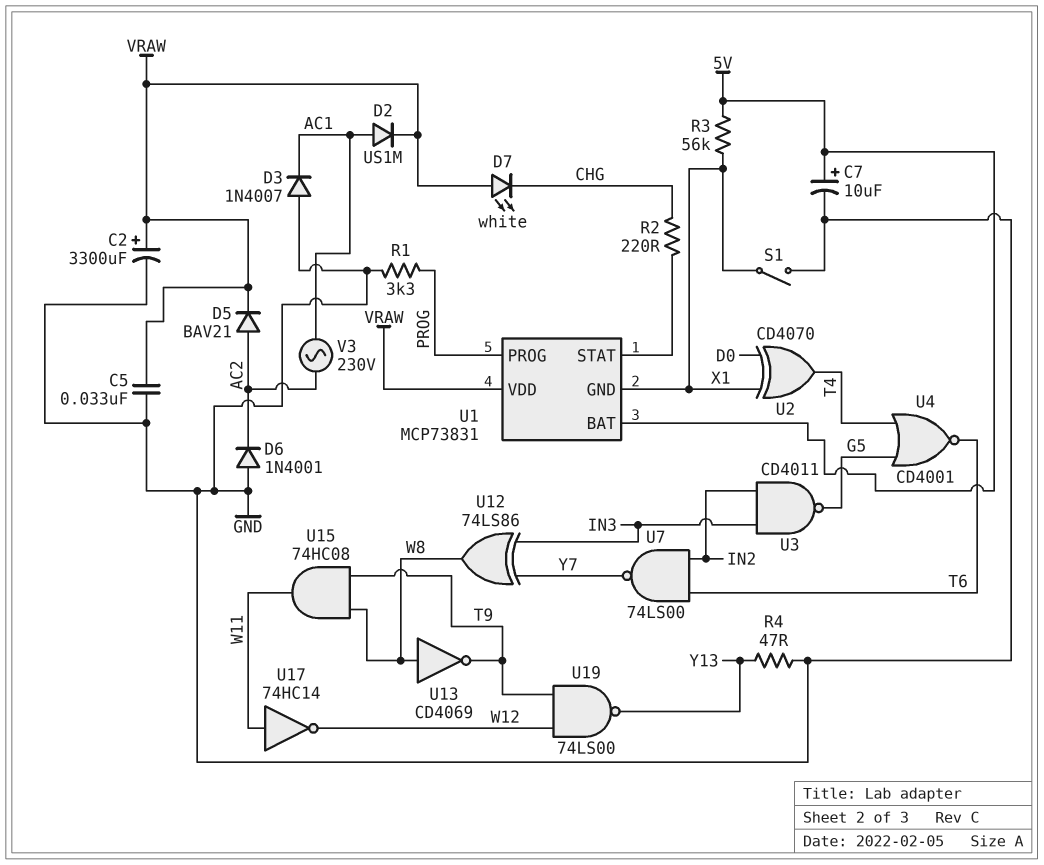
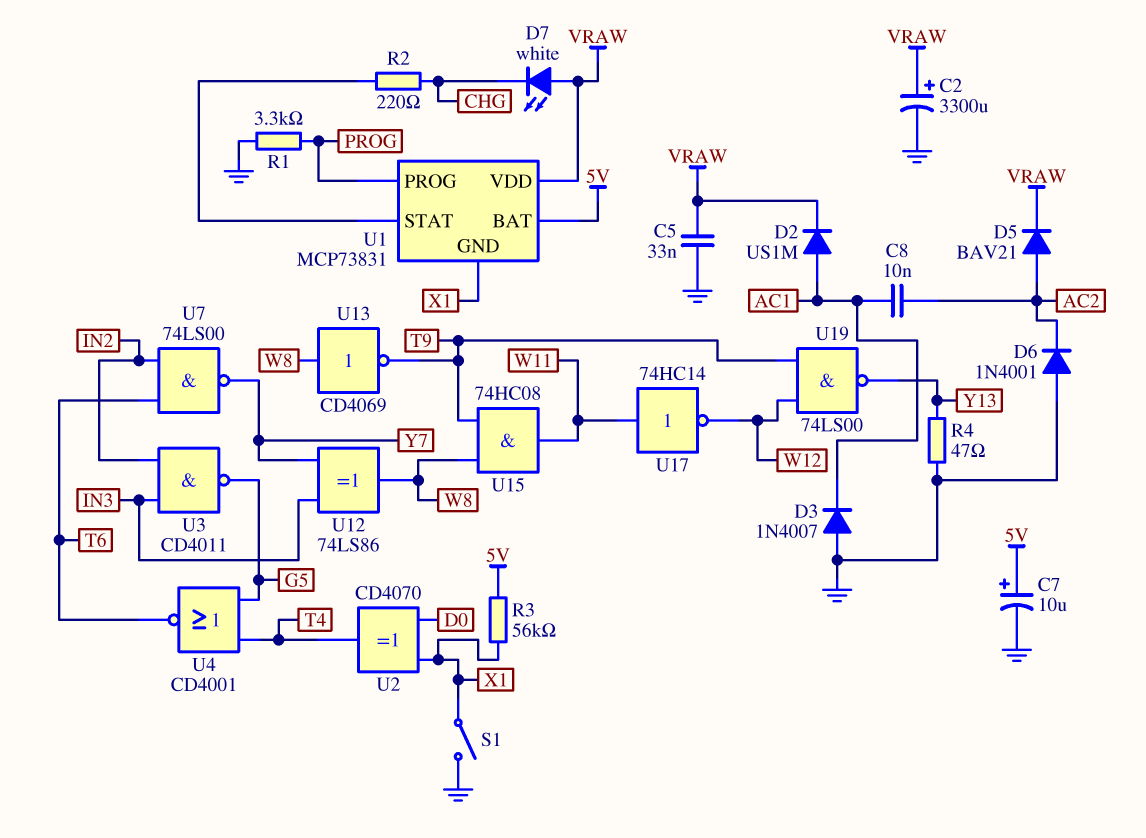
C8: none -> 10nF (AC1, AC2)
V3: AC 230V (AC1, AC2) -> none

